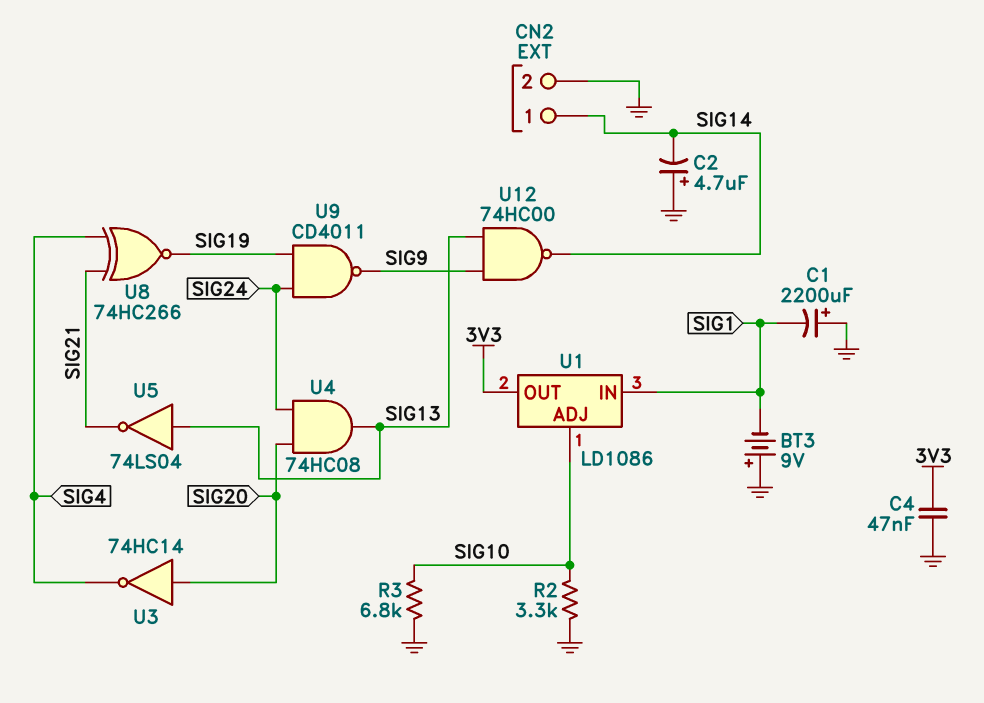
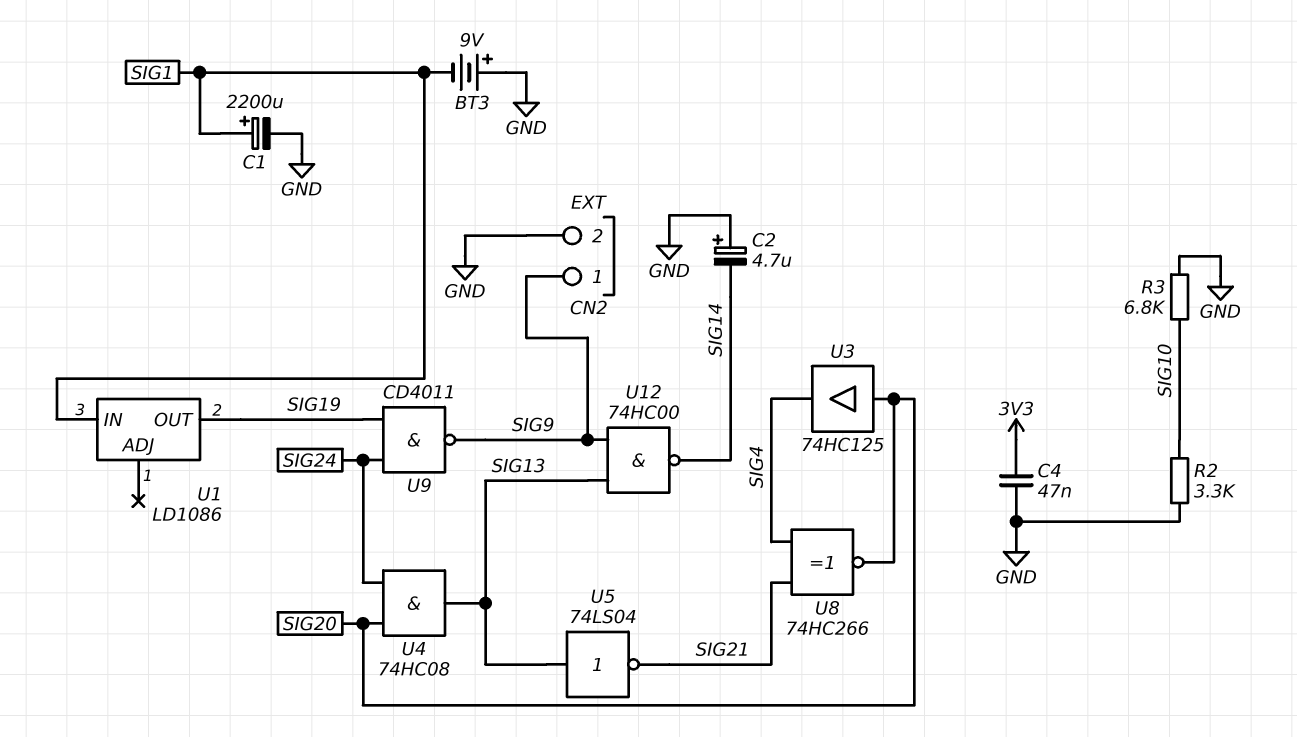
C1: 2200uF (plus GND, minus SIG1) -> 2200uF (plus SIG1, minus GND)
CN2 pin 1: SIG14 -> SIG9
U1 pin ADJ: SIG10 -> none
U1 pin OUT: 3V3 -> SIG19
U3: NOT 74HC14 (in SIG20, out SIG4) -> buffer 74HC125 (in SIG20, out SIG4)
U8: XNOR 74HC266 (in SIG4, in SIG21, out SIG19) -> XNOR 74HC266 (in SIG4, in SIG21, out SIG20)

